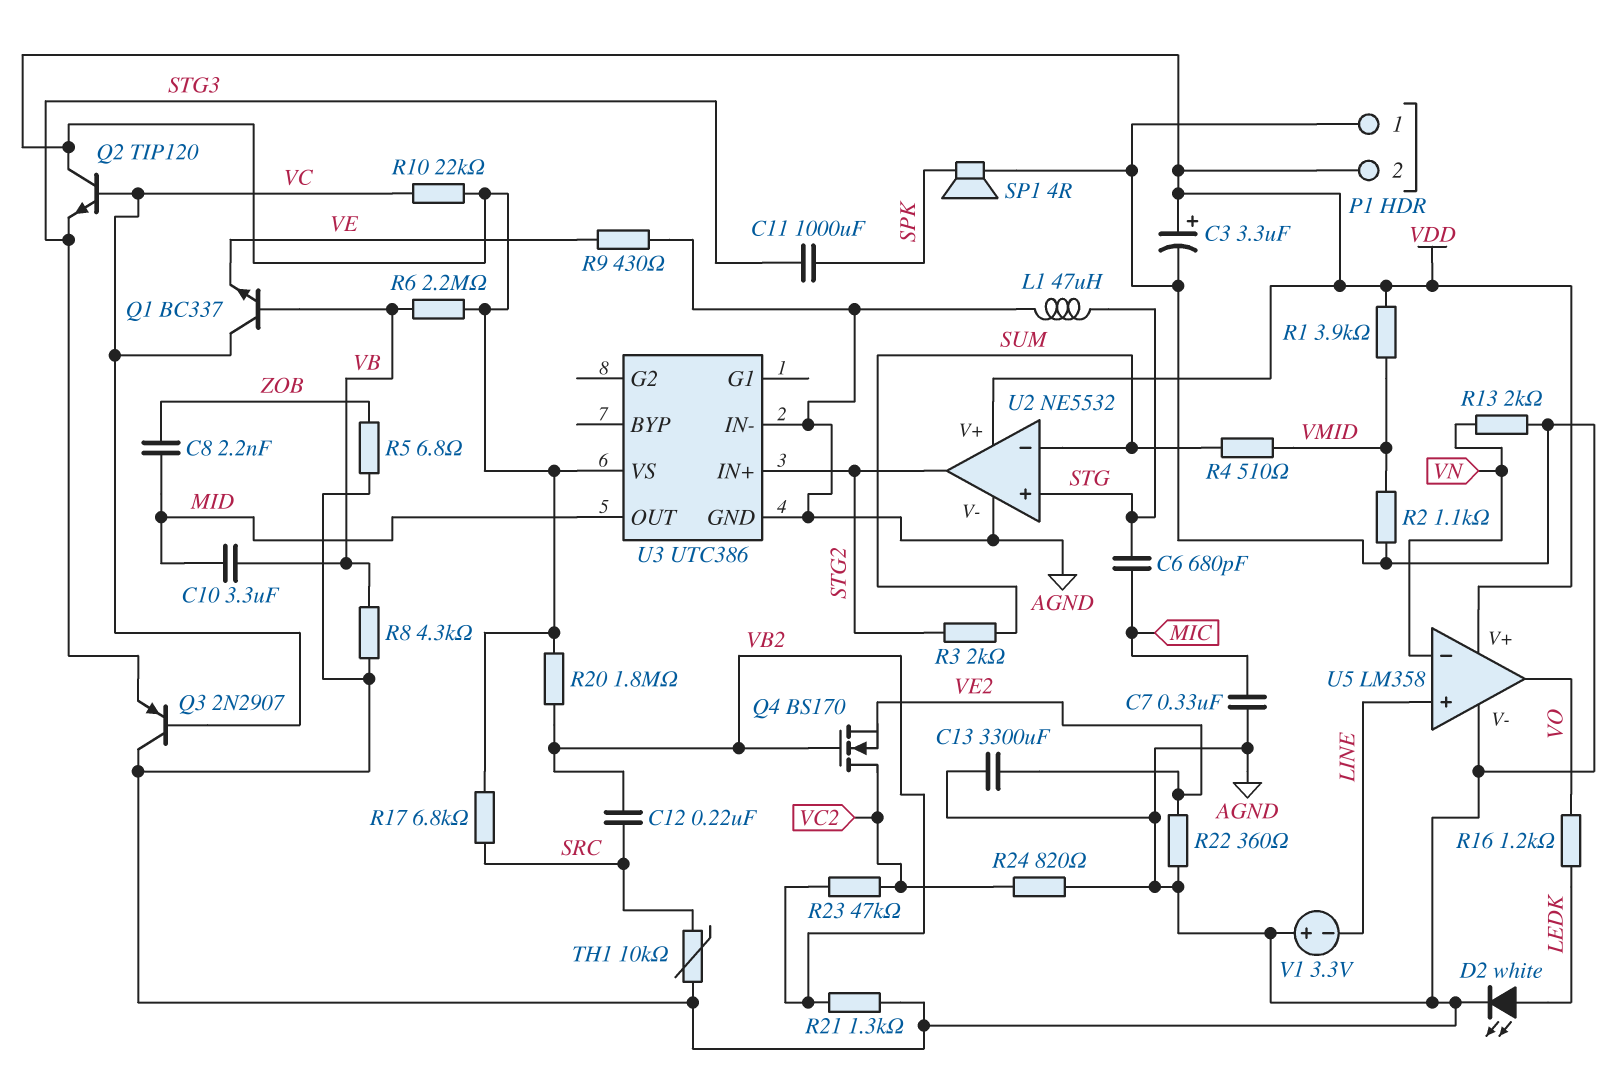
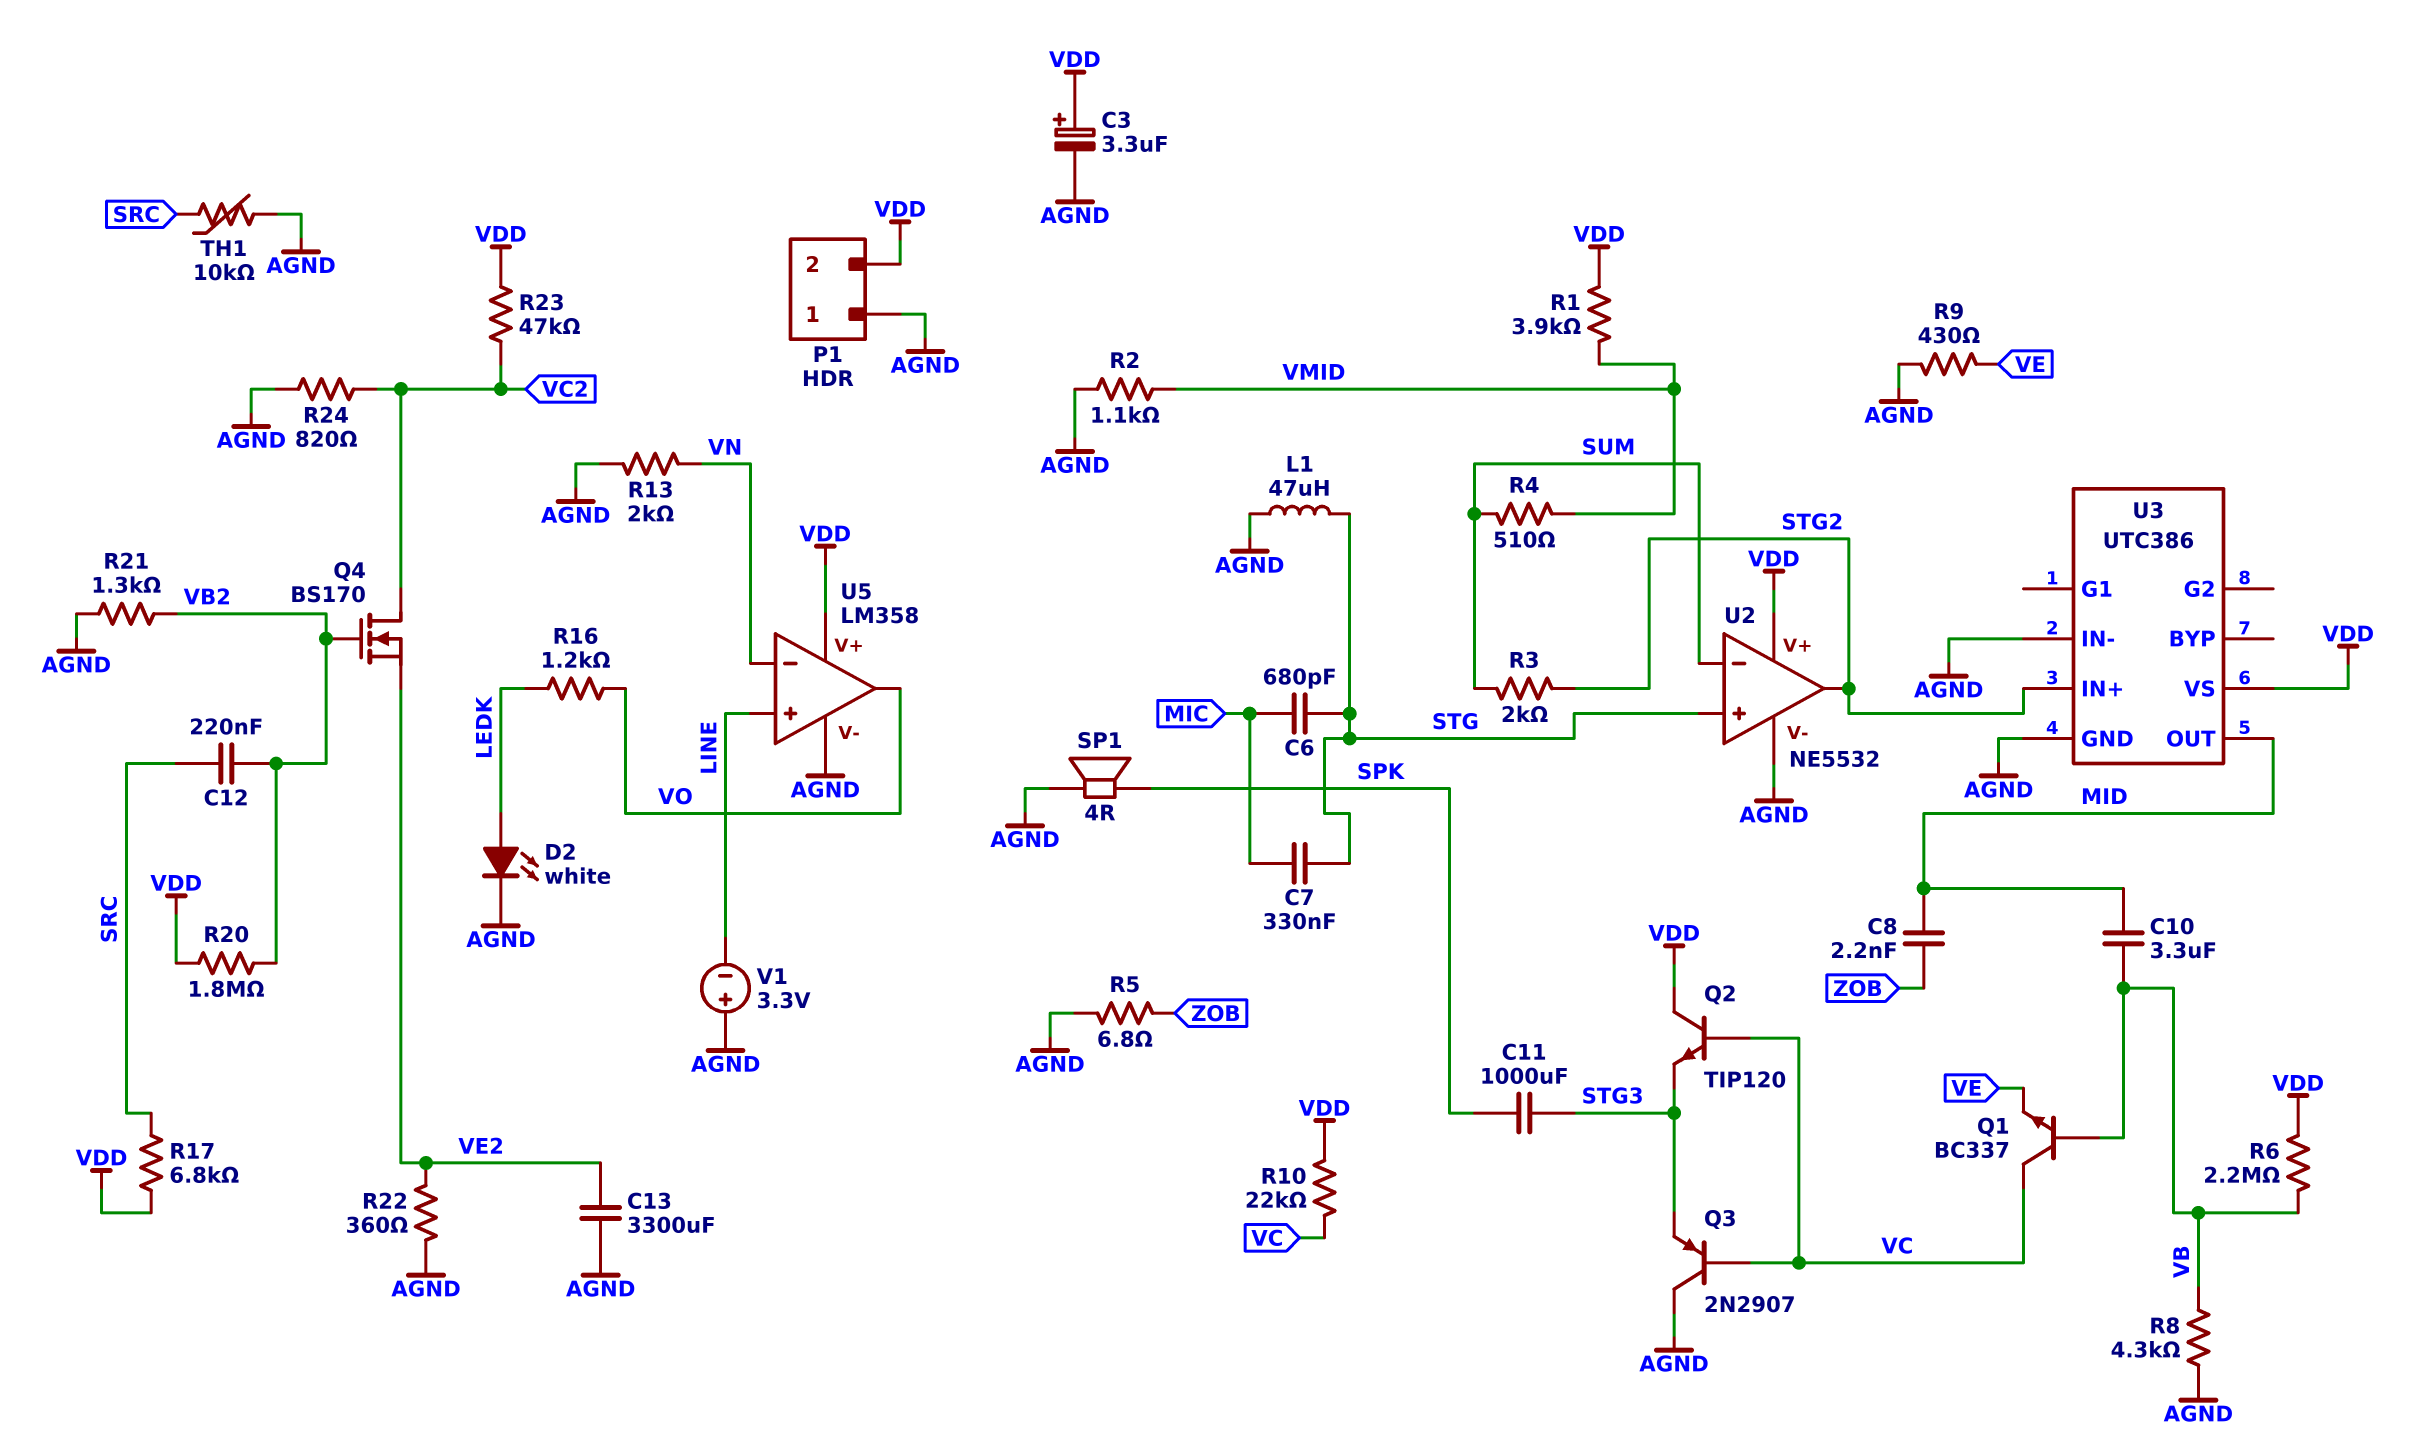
C7: 330nF (AGND, MIC) -> 330nF (MIC, STG)
R23: 47k (VB2, VC2) -> 47k (VC2, VDD)

